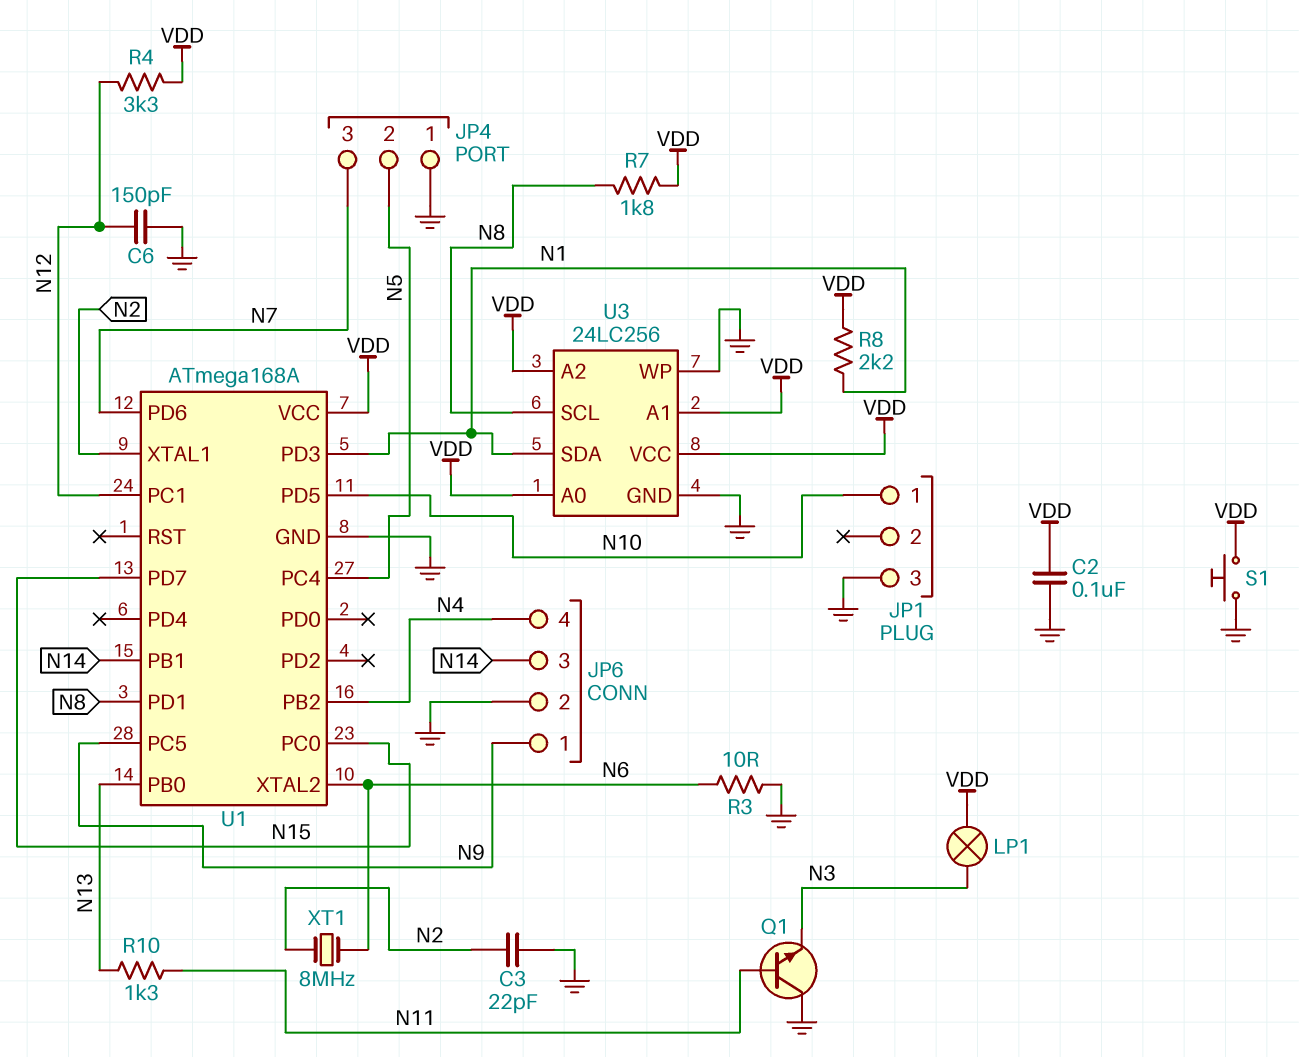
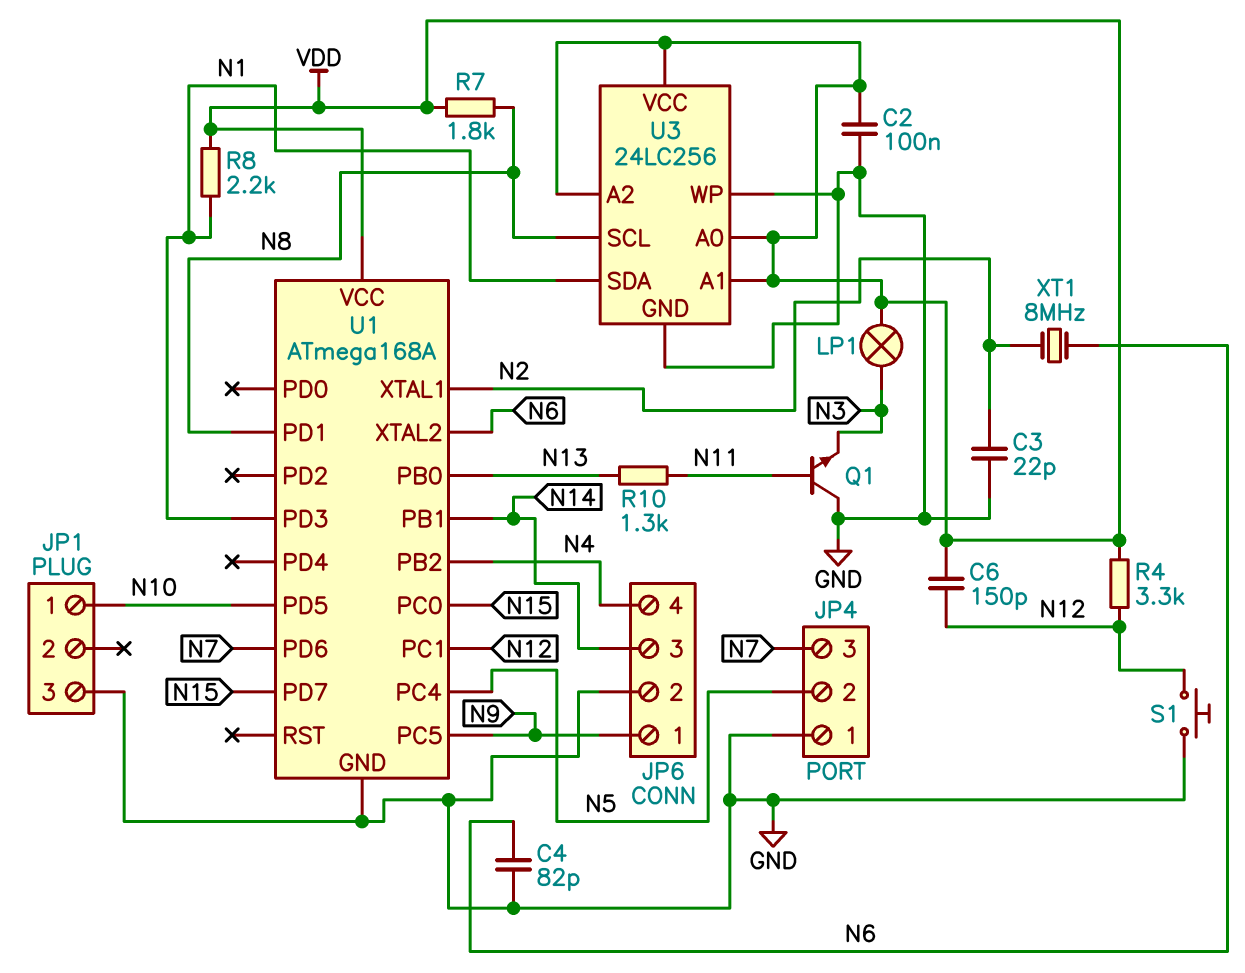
C4: none -> 82pF (GND, N6)
C6: 150pF (GND, N12) -> 150pF (N12, VDD)
R3: 10 (GND, N6) -> none
S1: button (GND, VDD) -> button (GND, N12)

